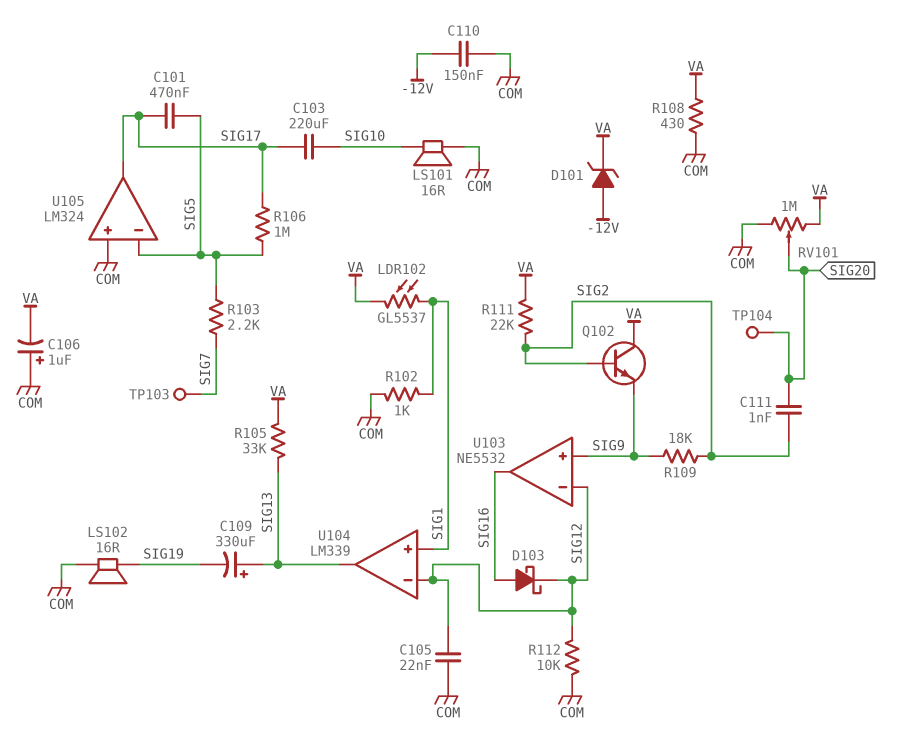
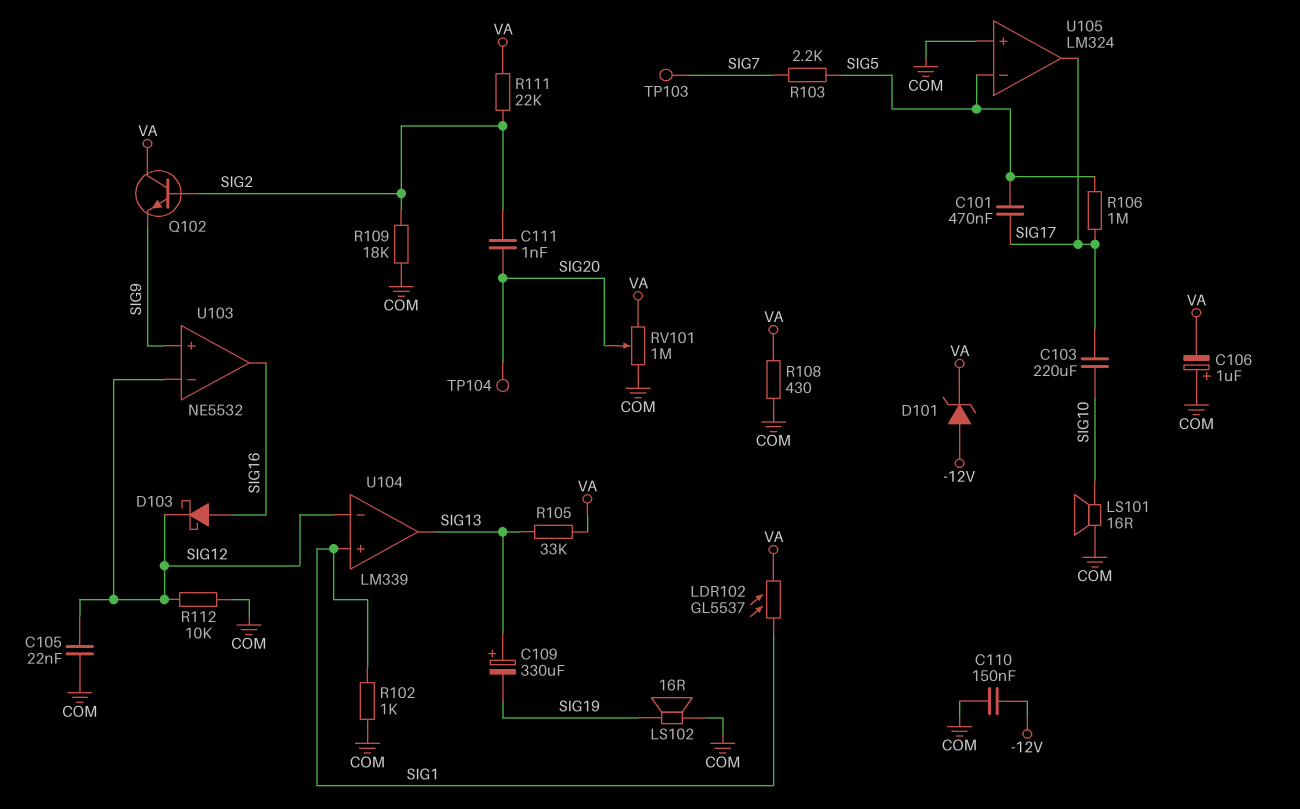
R109: 18k (SIG2, SIG9) -> 18k (COM, SIG2)

